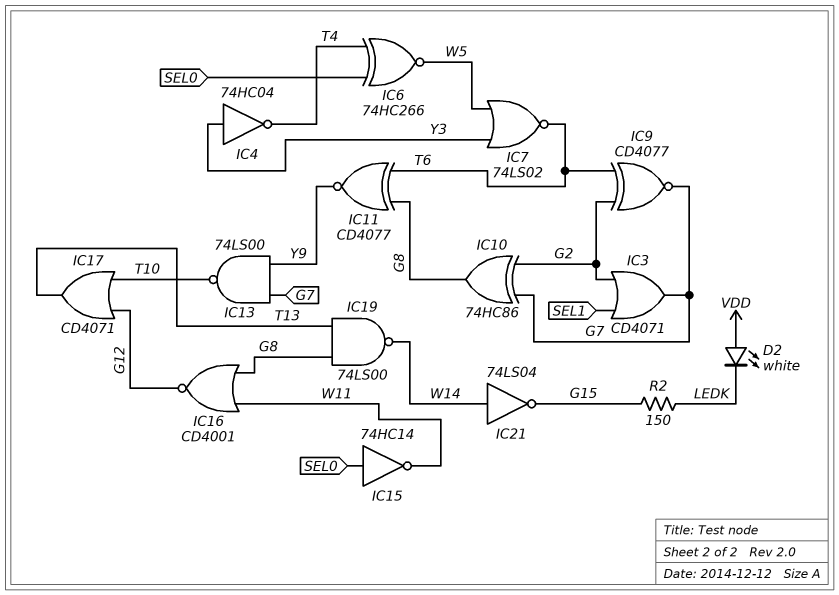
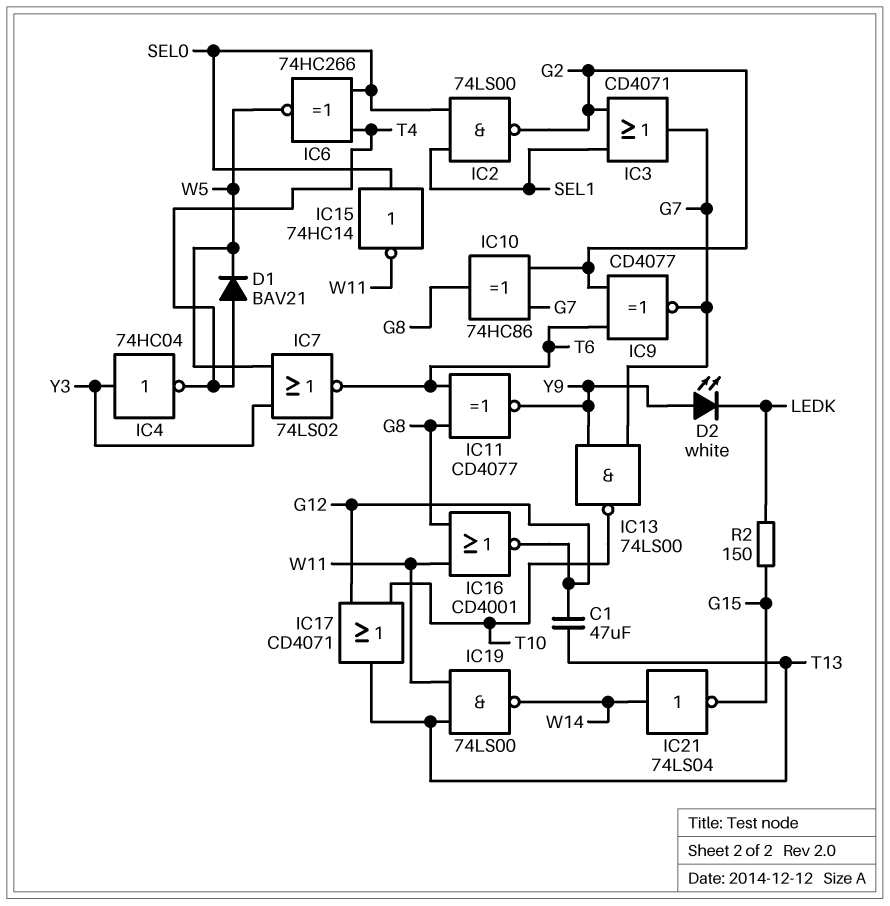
C1: none -> 47uF (G12, T13)
D1: none -> diode BAV21 (A T4, K W5)
D2: LED white (A VDD, K LEDK) -> LED white (A Y9, K LEDK)
IC2: none -> NAND 74LS00 (in SEL0, in SEL1, out G2)
IC19: NAND 74LS00 (in G8, in T13, out W14) -> NAND 74LS00 (in T13, in W11, out W14)

